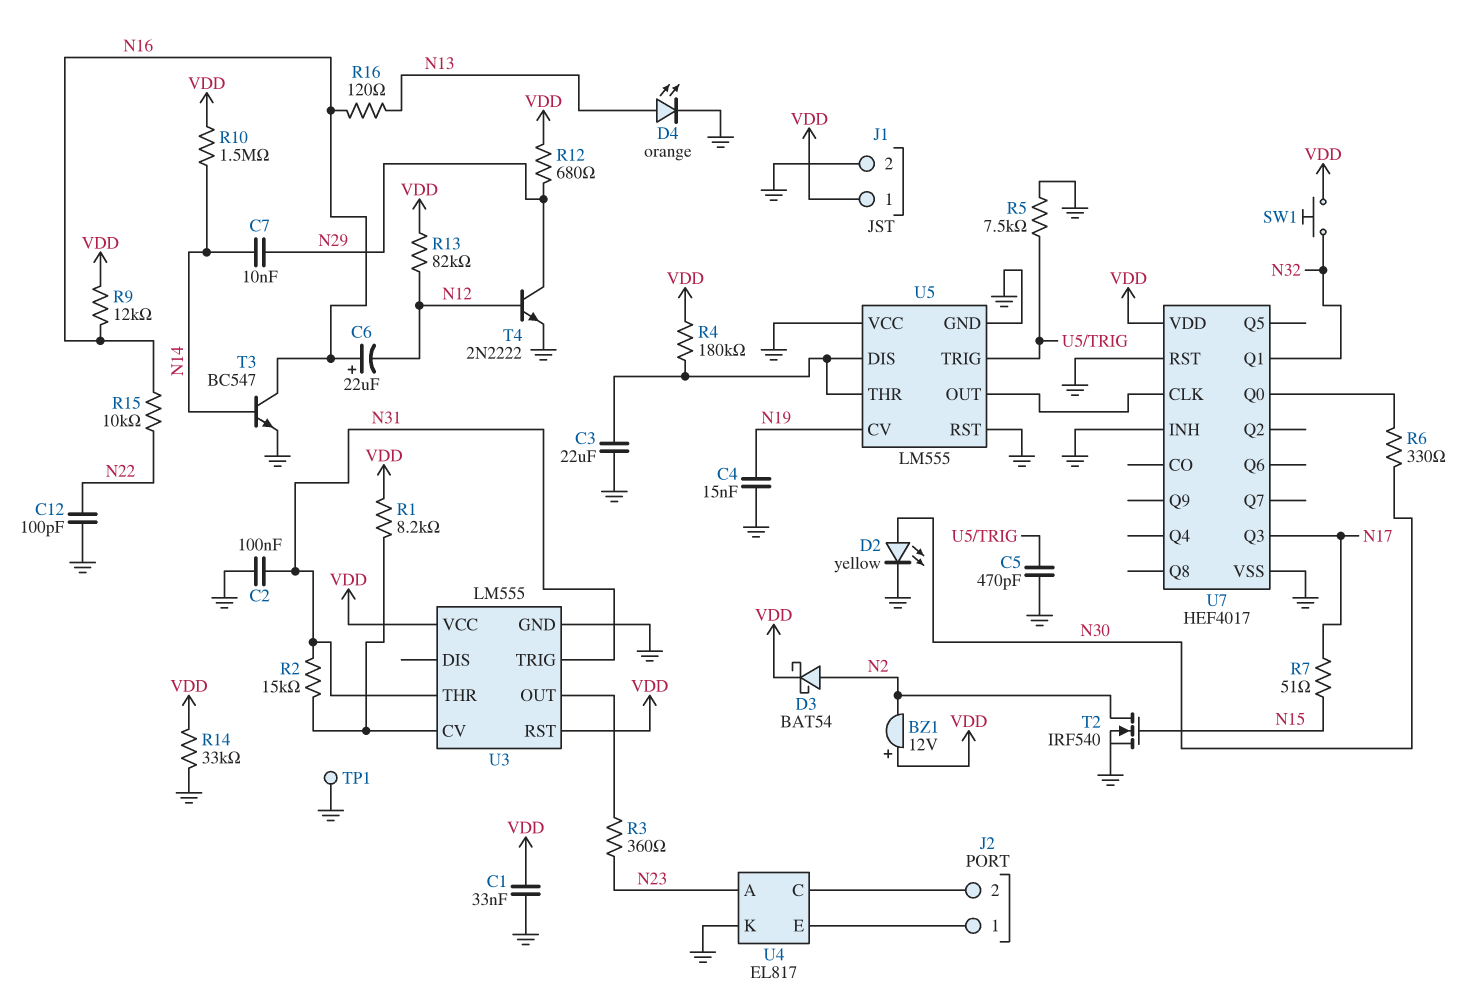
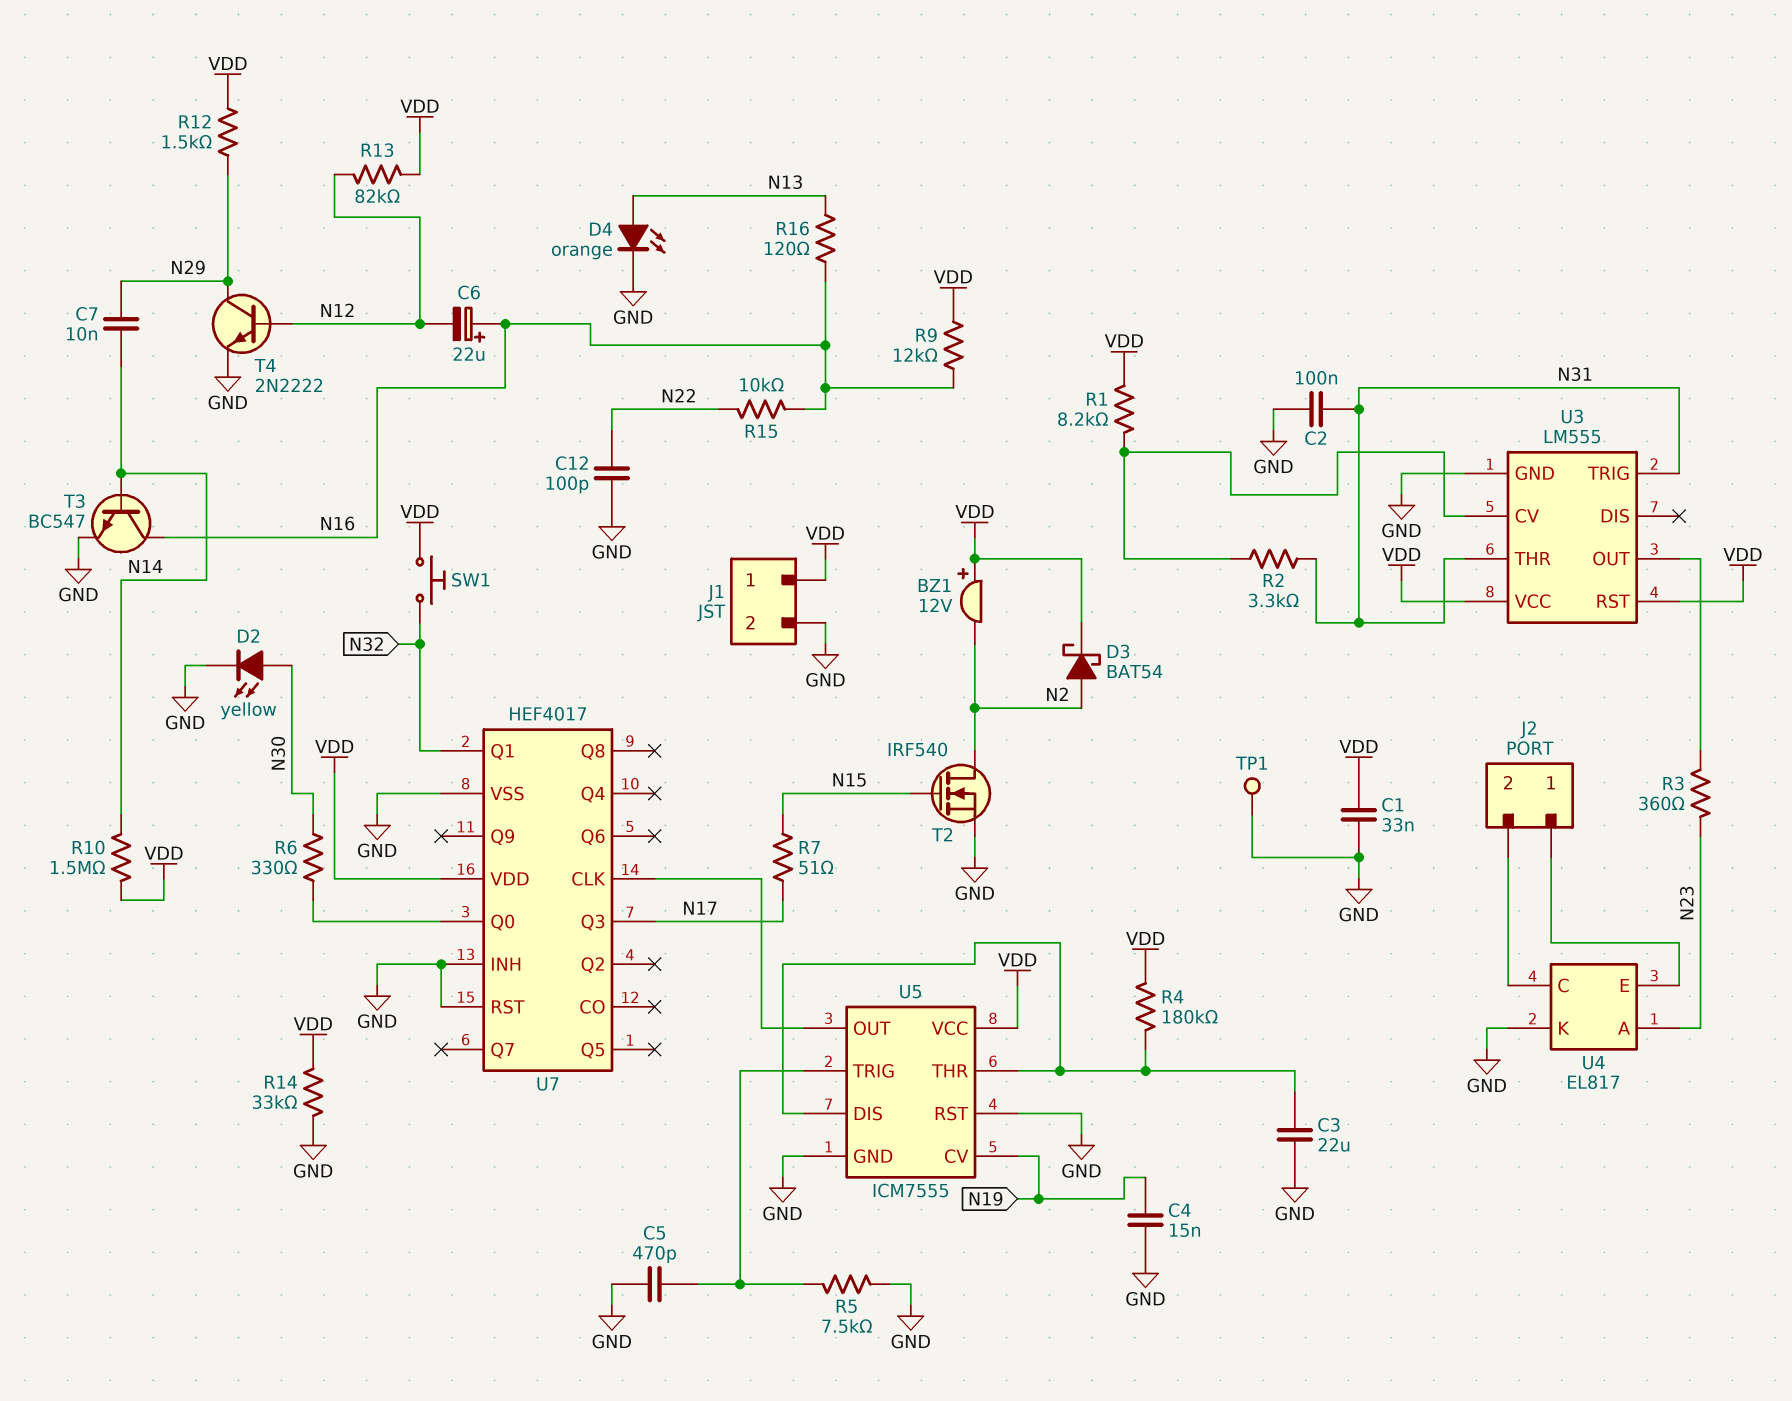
R2: 15k (N31, U3/CV) -> 3.3k (N31, U3/CV)
R12: 680 (N29, VDD) -> 1.5k (N29, VDD)
U5: LM555 -> ICM7555
U5 pin VCC: GND -> VDD

